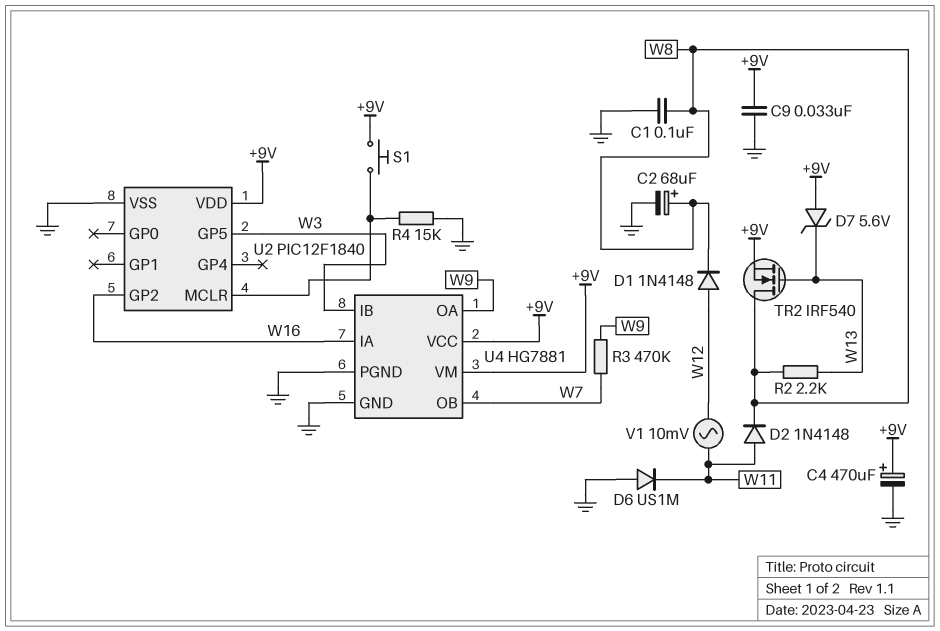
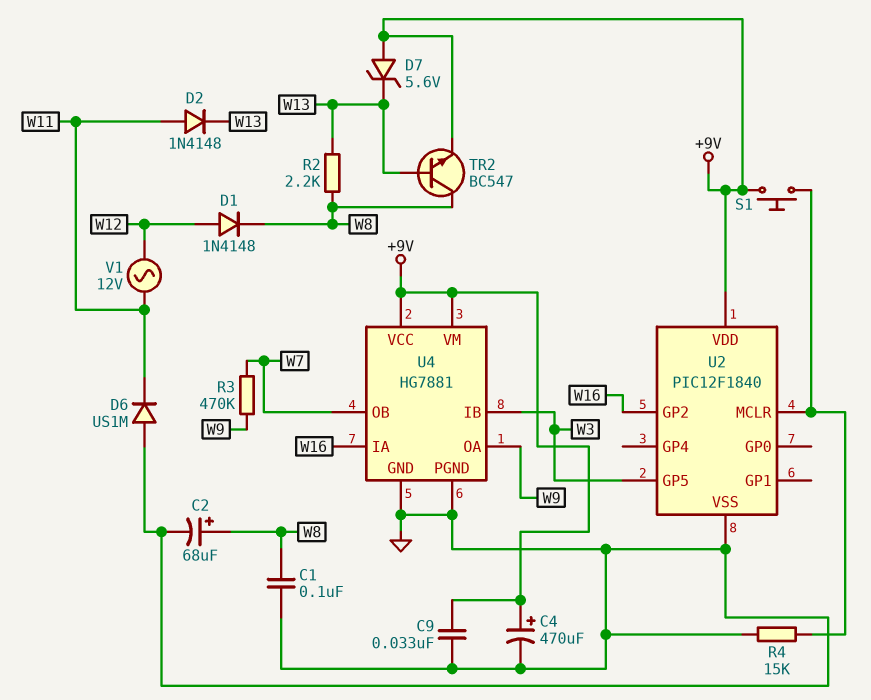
D2: diode 1N4148 (A W11, K W8) -> diode 1N4148 (A W11, K W13)
TR2: NMOS IRF540 (G W13, D W8, S +9V) -> NPN BC547 (B W13, C W8, E +9V)
V1: AC 10mV (W11, W12) -> AC 12V (W11, W12)

